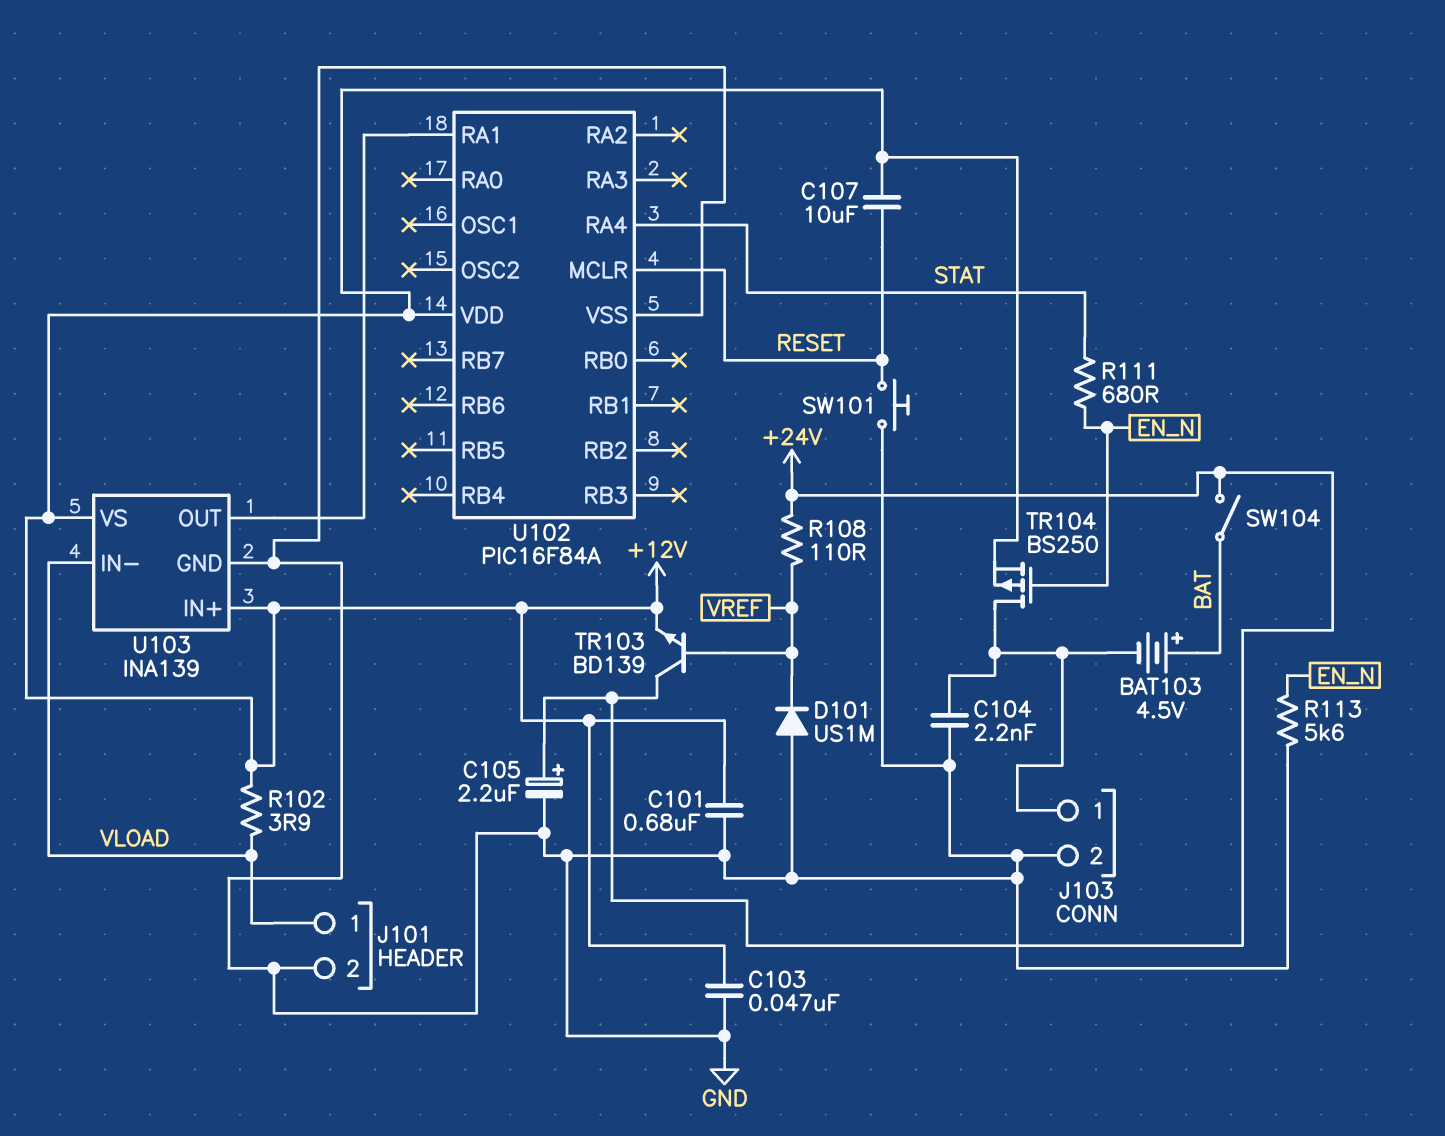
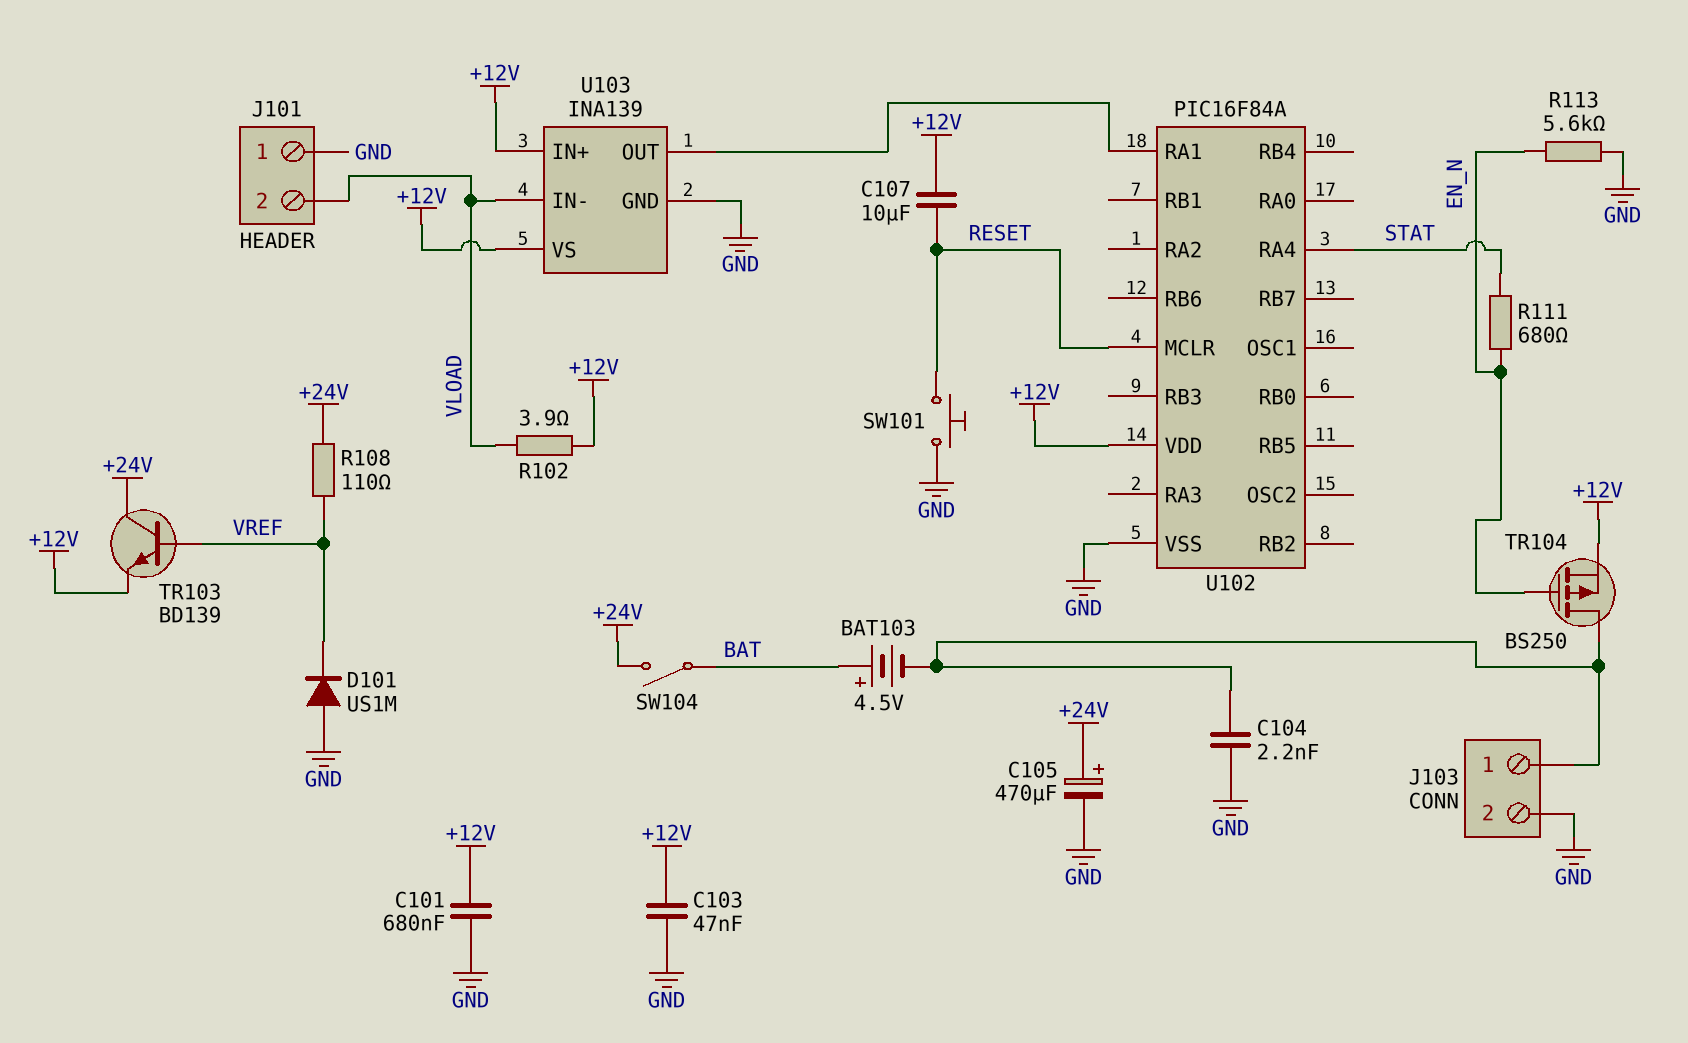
C105: 2.2uF (plus +24V, minus GND) -> 470uF (plus +24V, minus GND)
J101 pin 1: VLOAD -> GND
J101 pin 2: GND -> VLOAD

